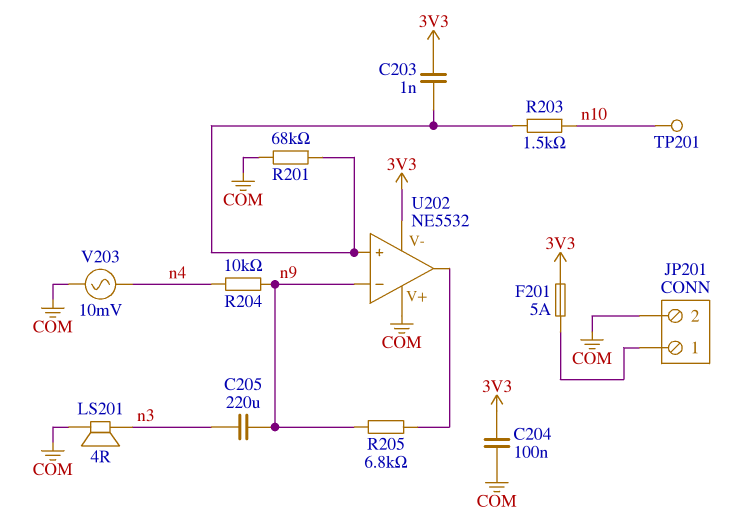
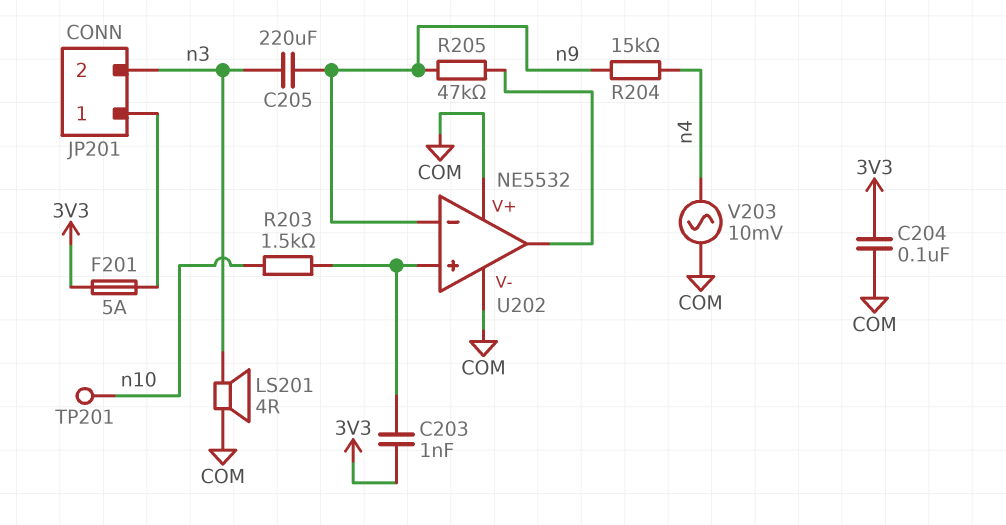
JP201 pin 2: COM -> n3
R201: 68k (COM, U202/in+) -> none
R204: 10k (n4, n9) -> 15k (n4, n9)
R205: 6.8k (U202/out, n9) -> 47k (U202/out, n9)
U202 pin V-: 3V3 -> COM

